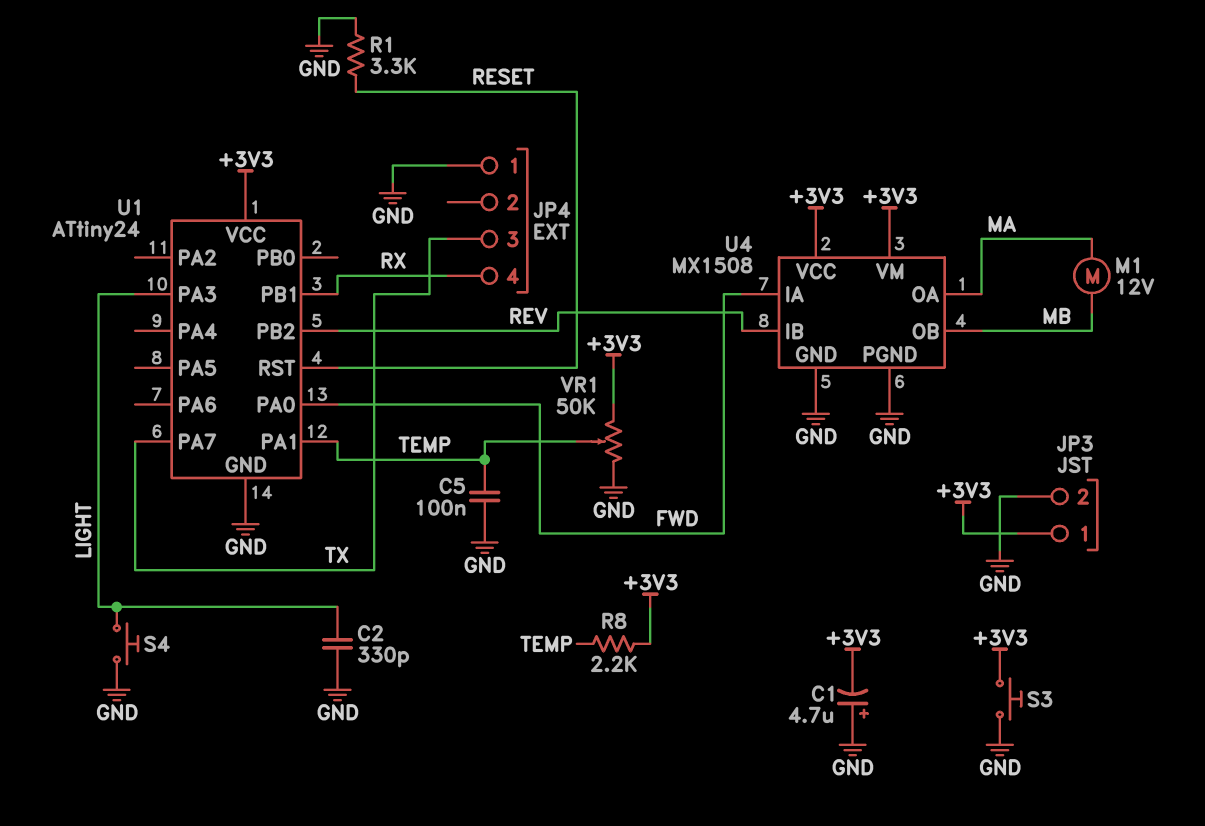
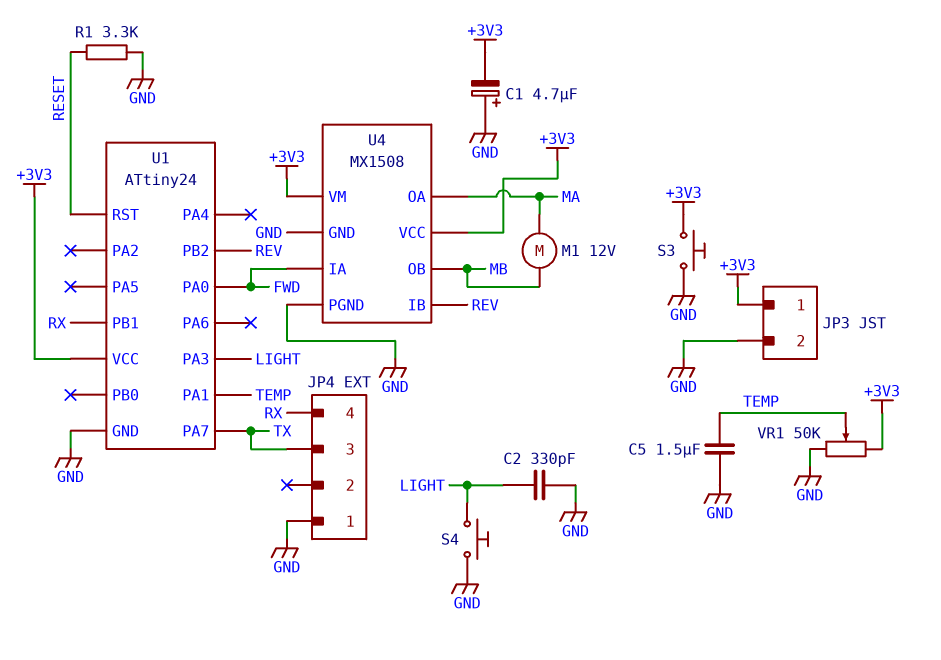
C5: 100nF (GND, TEMP) -> 1.5uF (GND, TEMP)
R8: 2.2k (+3V3, TEMP) -> none

